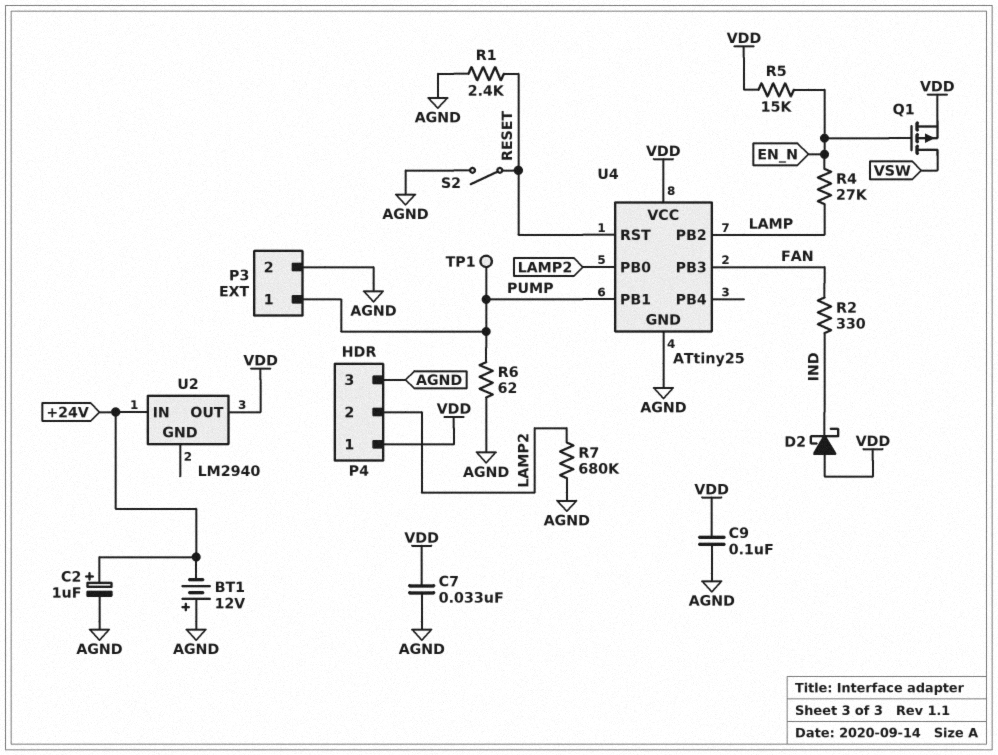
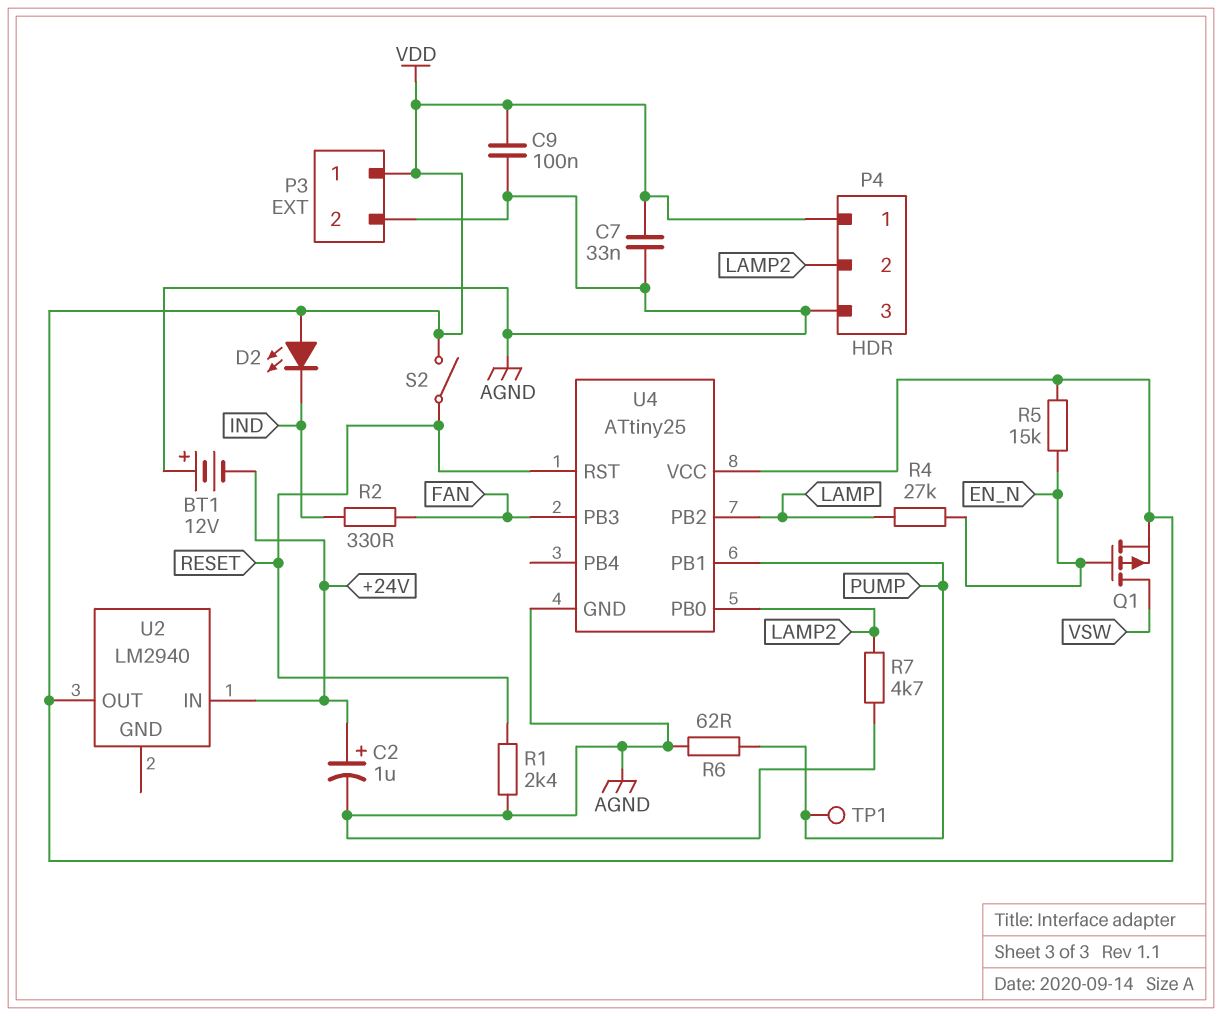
D2: schottky (A VDD, K IND) -> LED (A VDD, K IND)
P3 pin 1: PUMP -> VDD
R7: 680k (AGND, LAMP2) -> 4.7k (AGND, LAMP2)
S2: switch (AGND, RESET) -> switch (RESET, VDD)

